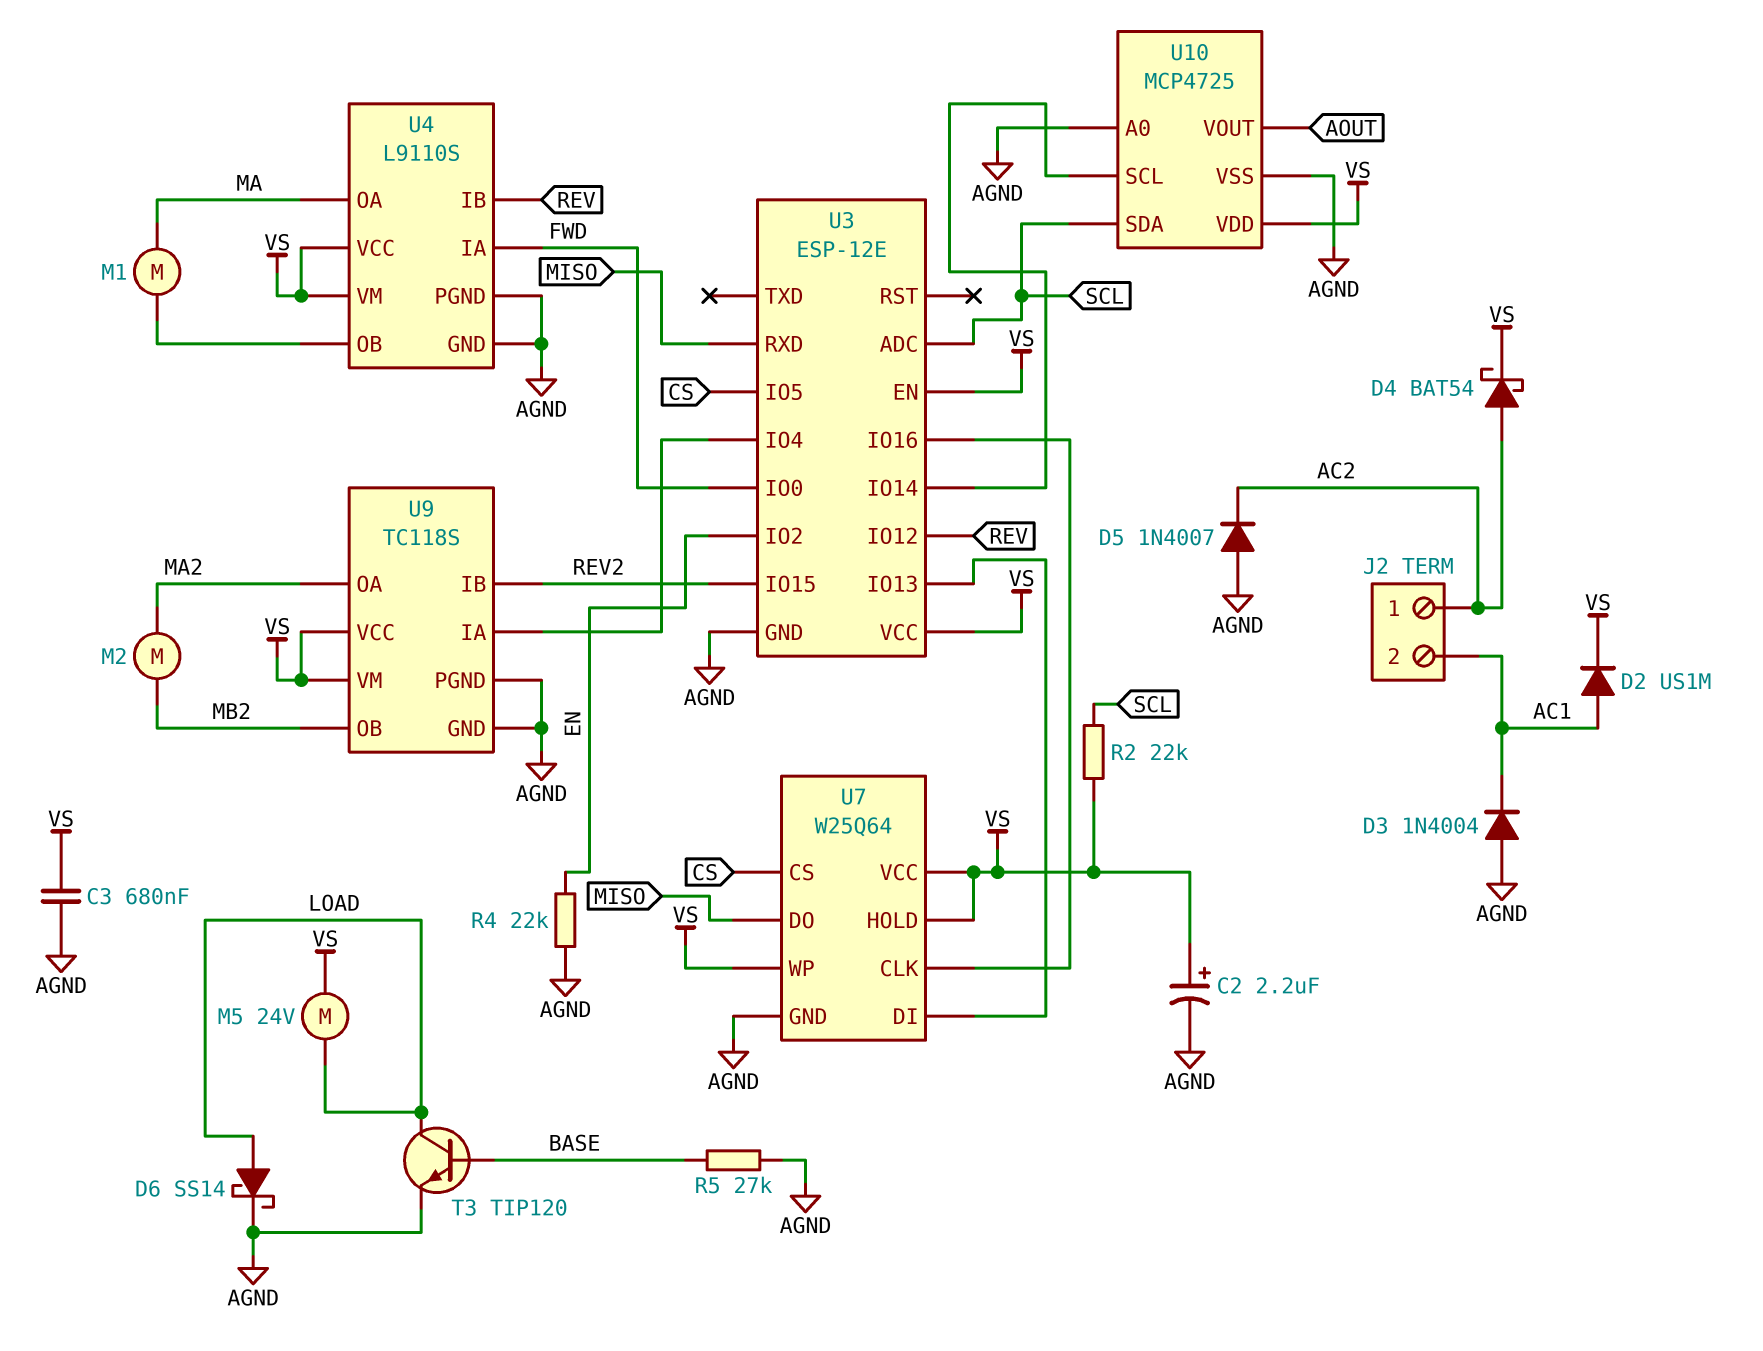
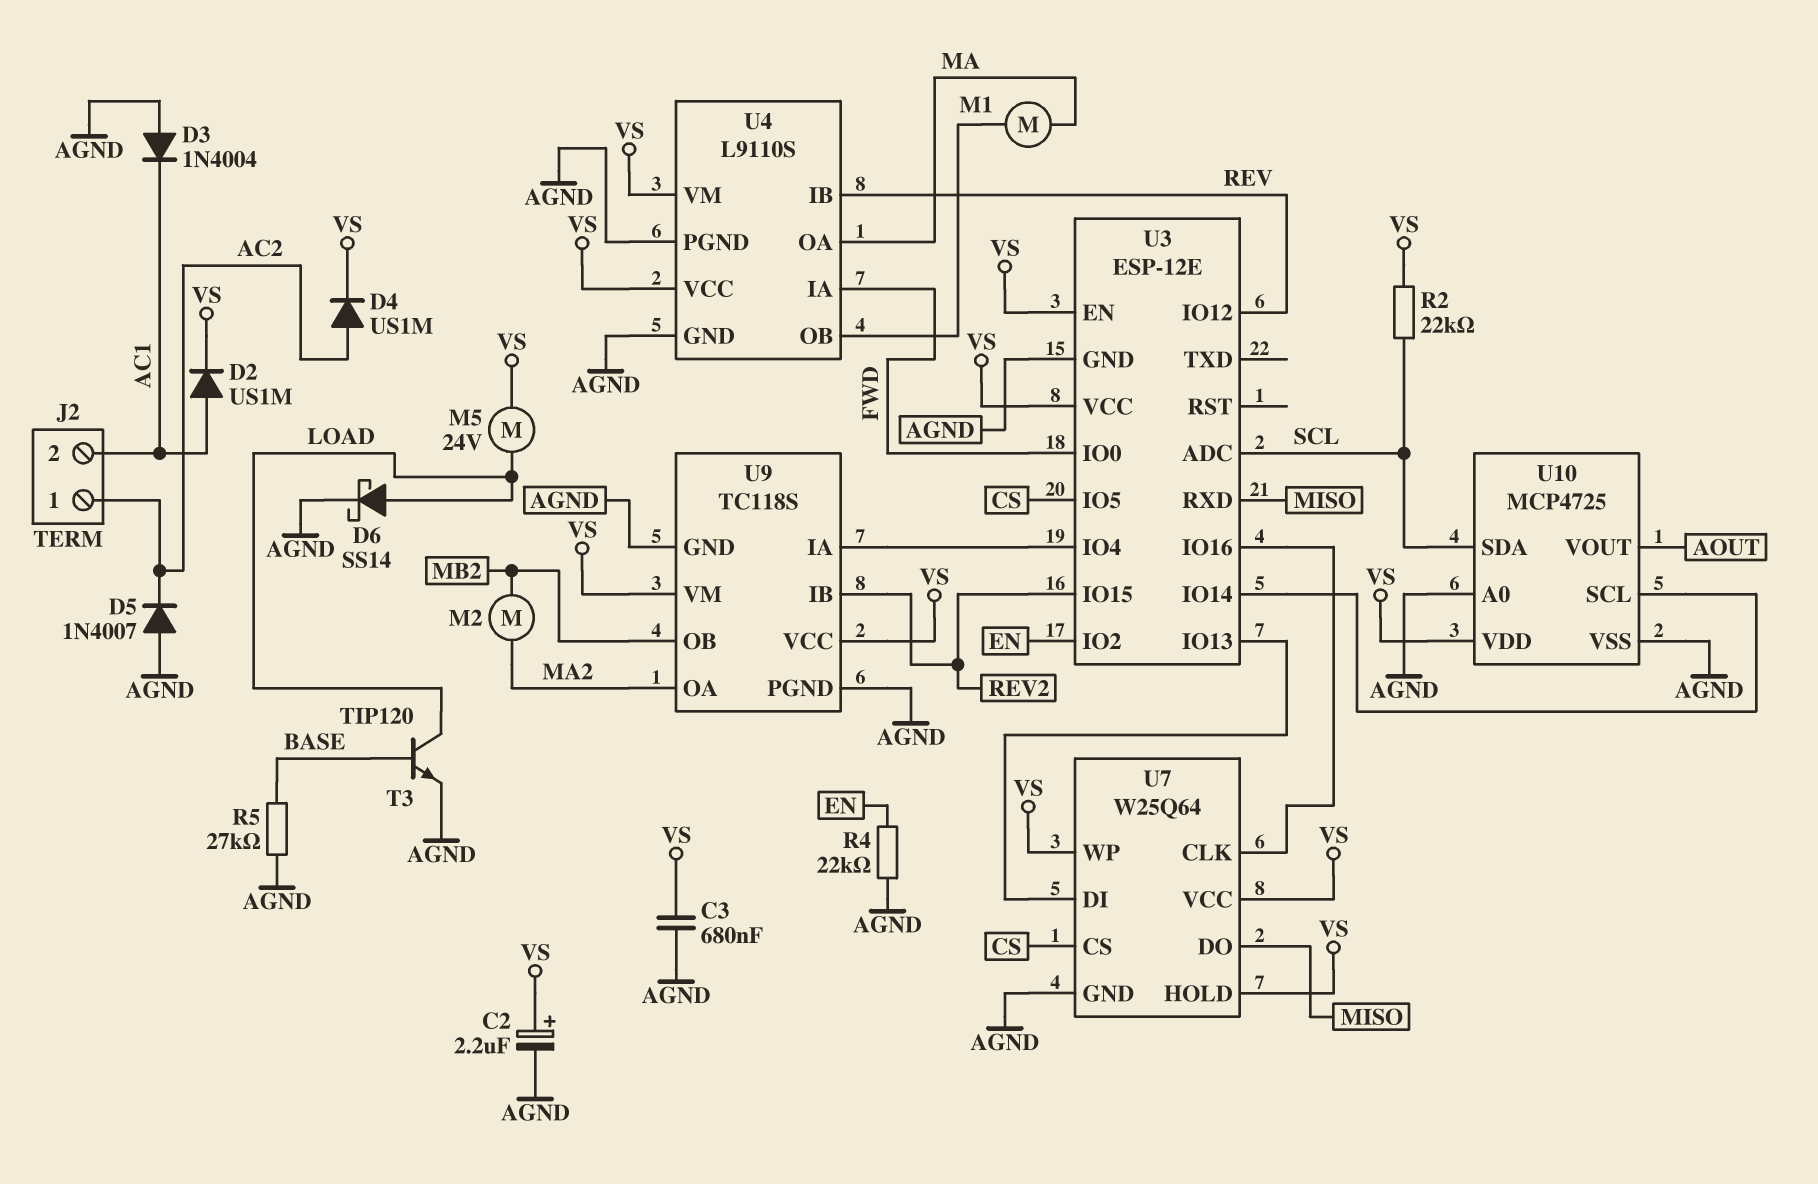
D4: schottky BAT54 (A AC2, K VS) -> diode US1M (A AC2, K VS)

